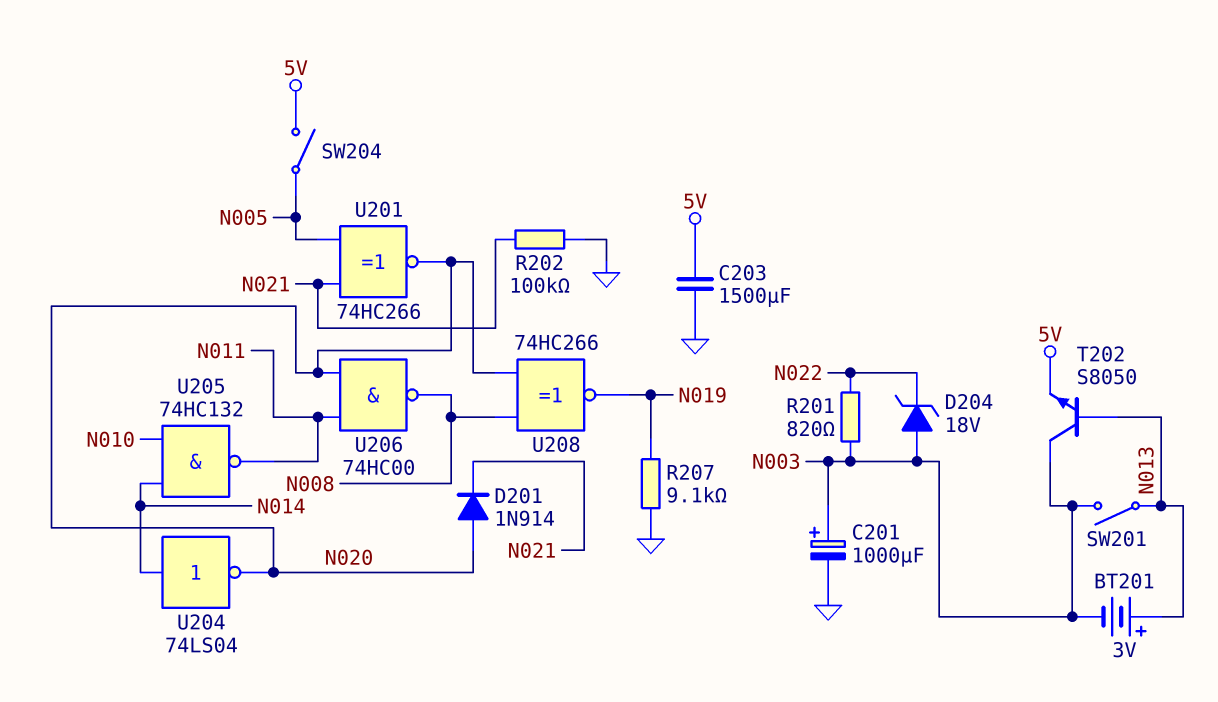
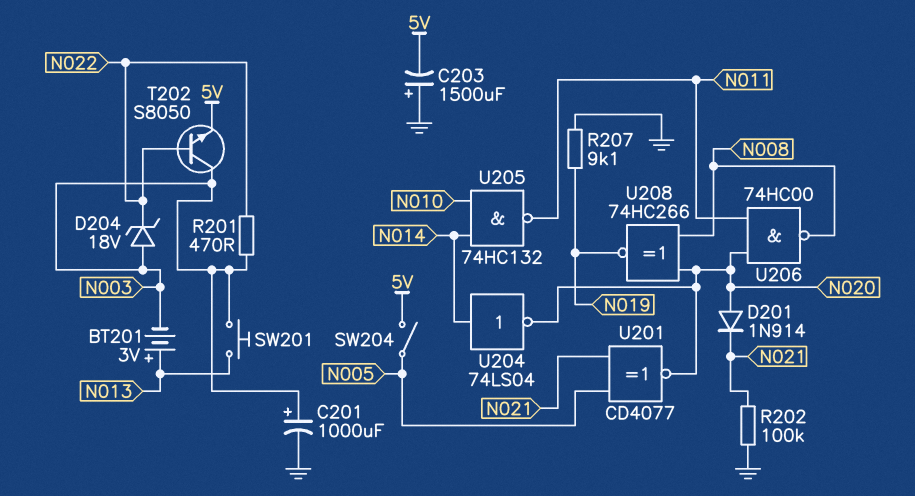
C203: 1500uF (5V, GND) -> 1500uF (plus GND, minus 5V)
R201: 820 (N003, N022) -> 470 (N003, N022)
SW201: switch (N003, N013) -> button (N003, N013)
T202: NPN S8050 (B N013, C N003, E 5V) -> NPN S8050 (B N022, C N003, E 5V)
U201: XNOR 74HC266 (in N005, in N021, out N020) -> XNOR CD4077 (in N005, in N021, out N020)

